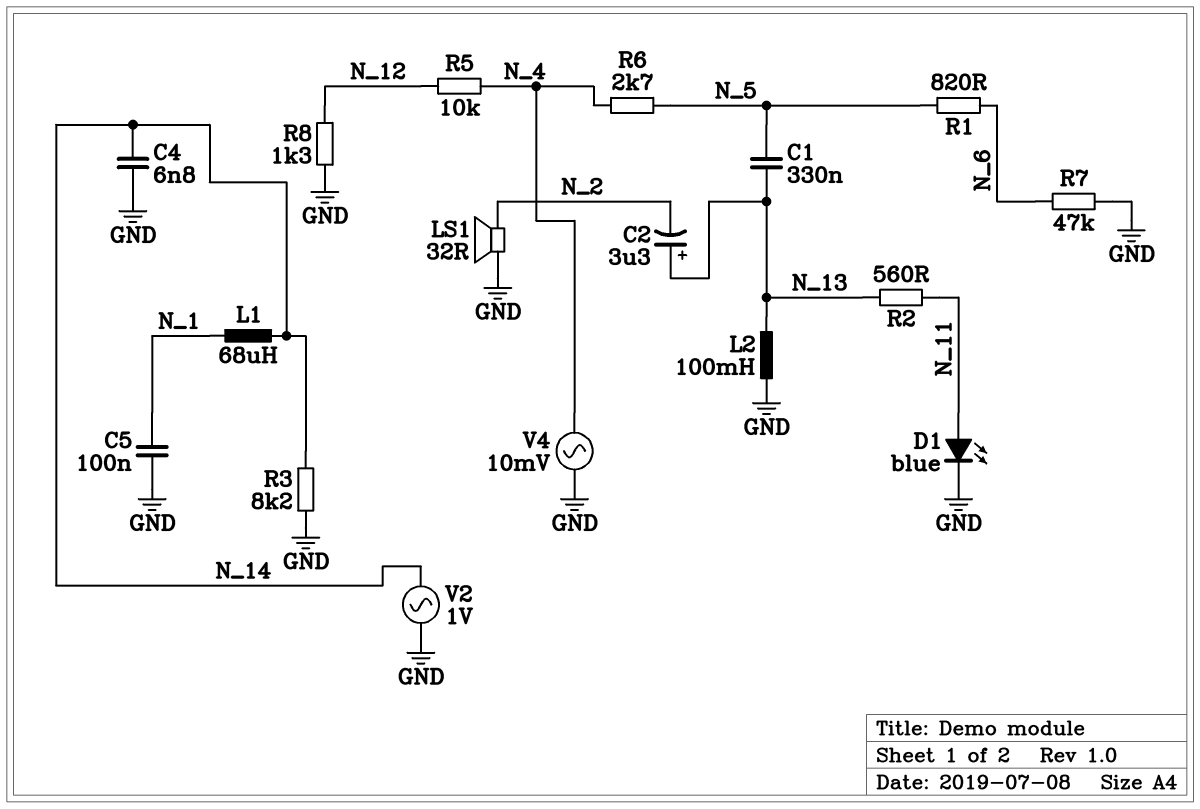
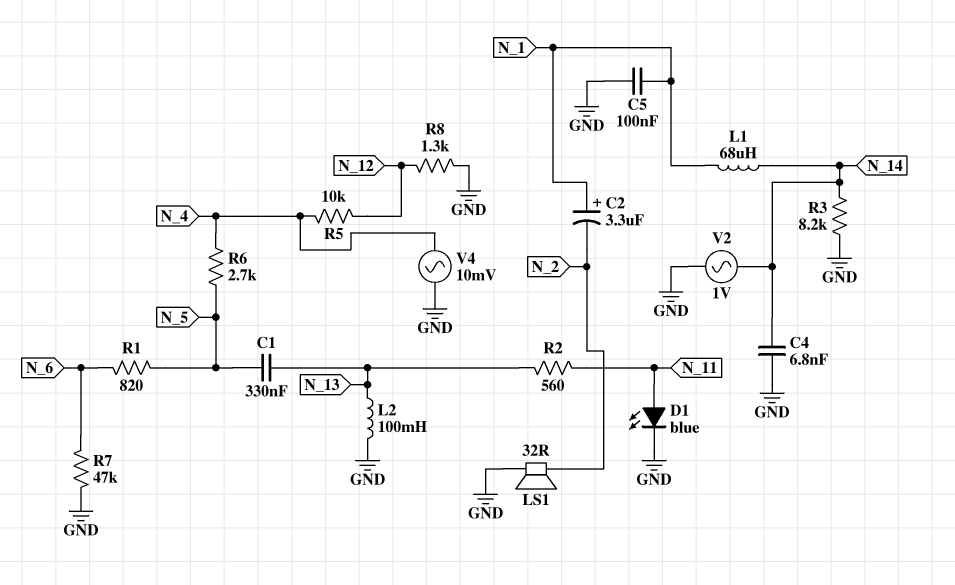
C2: 3.3uF (plus N_13, minus N_2) -> 3.3uF (plus N_1, minus N_2)

